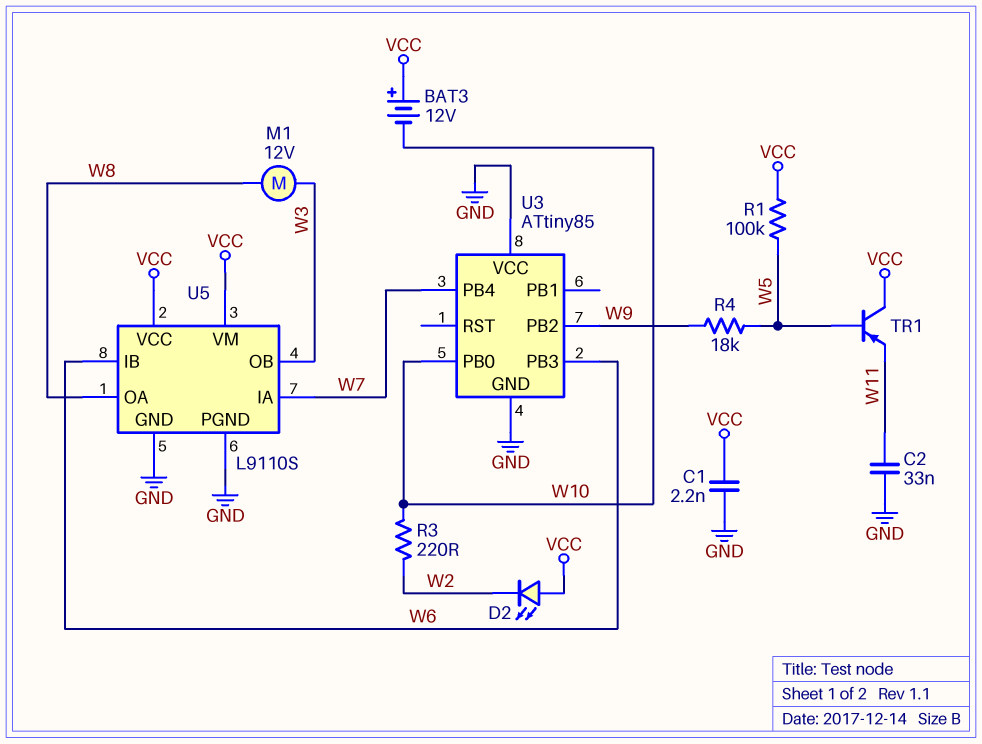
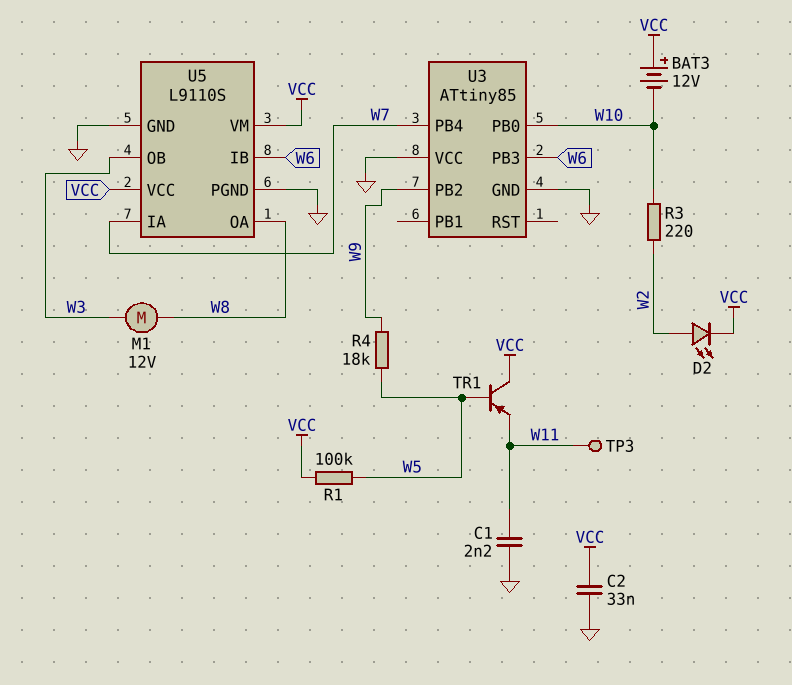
C1: 2.2nF (GND, VCC) -> 2.2nF (GND, W11)
C2: 33nF (GND, W11) -> 33nF (GND, VCC)
D2: LED (A VCC, K W2) -> LED (A W2, K VCC)
TP3: none -> test point (W11)

